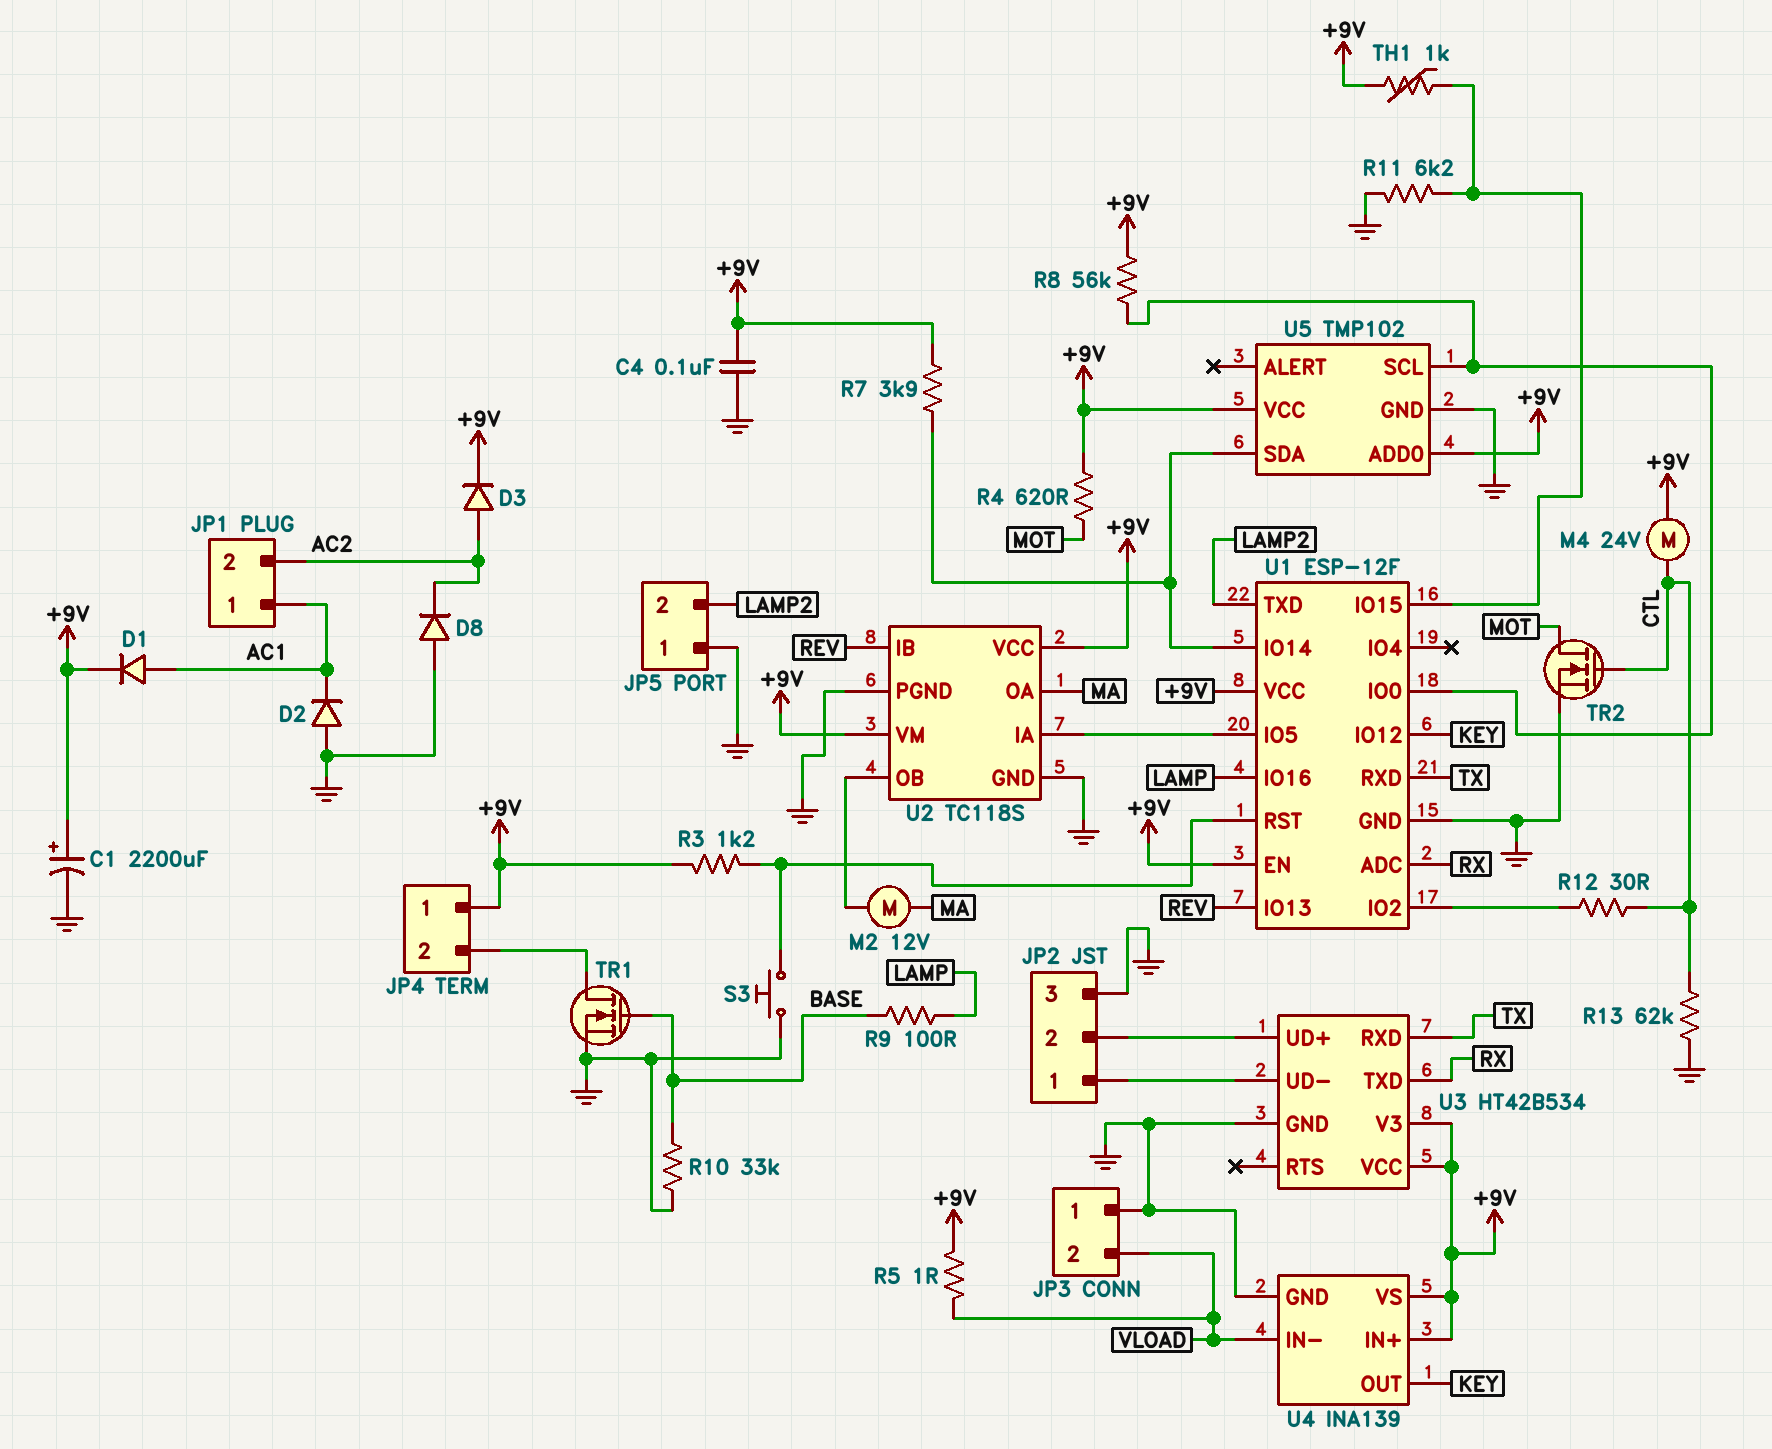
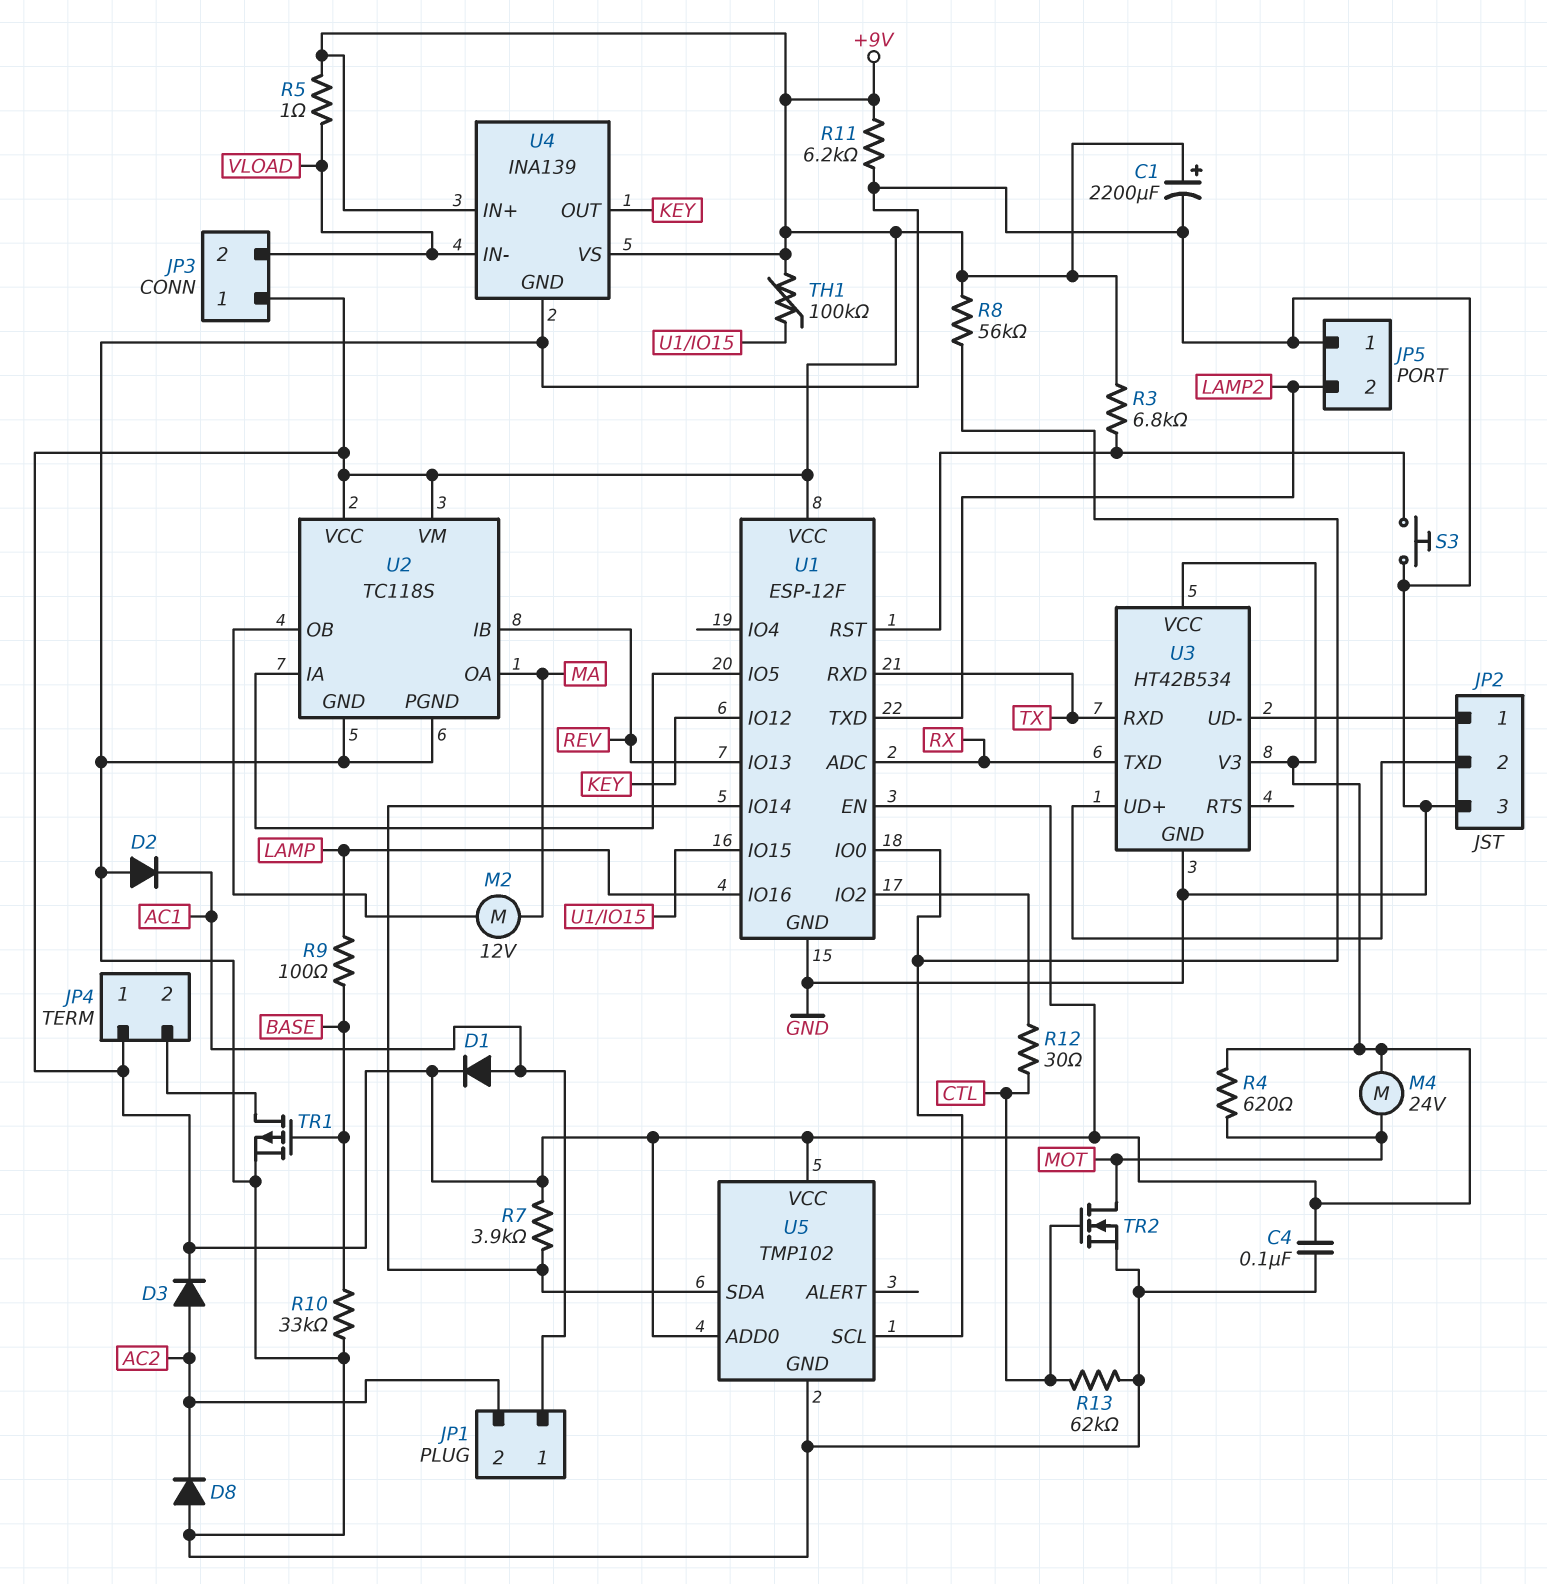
JP3 pin 1: GND -> +9V
M4: motor 24V (+9V, CTL) -> motor 24V (+9V, MOT)
R3: 1.2k (+9V, U1/RST) -> 6.8k (+9V, U1/RST)
R11: 6.2k (GND, U1/IO15) -> 6.2k (+9V, GND)
TH1: 1k (+9V, U1/IO15) -> 100k (+9V, U1/IO15)
TR1: NMOS (G BASE, D JP4/2, S GND) -> PMOS (G BASE, D JP4/2, S GND)

